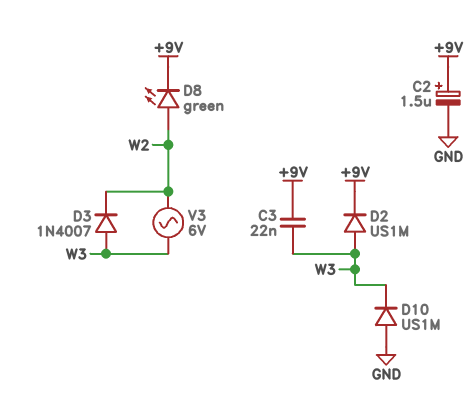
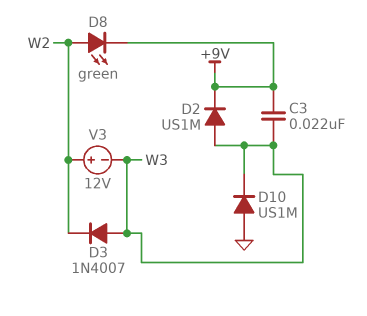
C2: 1.5uF (plus +9V, minus GND) -> none
V3: AC 6V (W2, W3) -> 12V (plus W2, minus W3)

